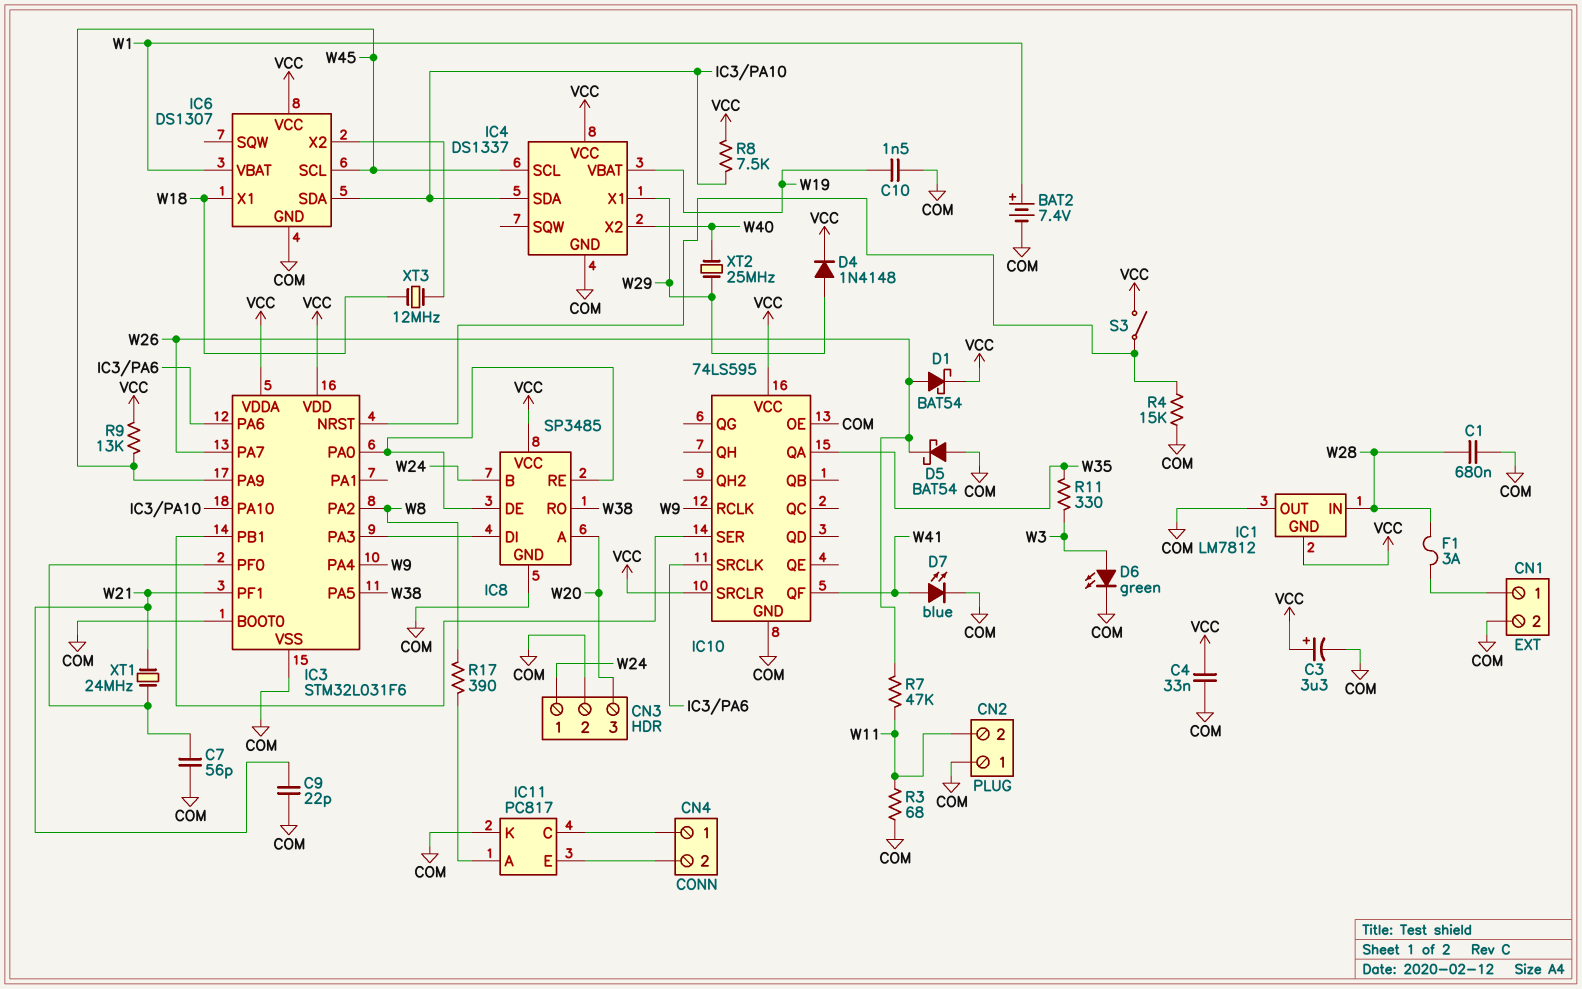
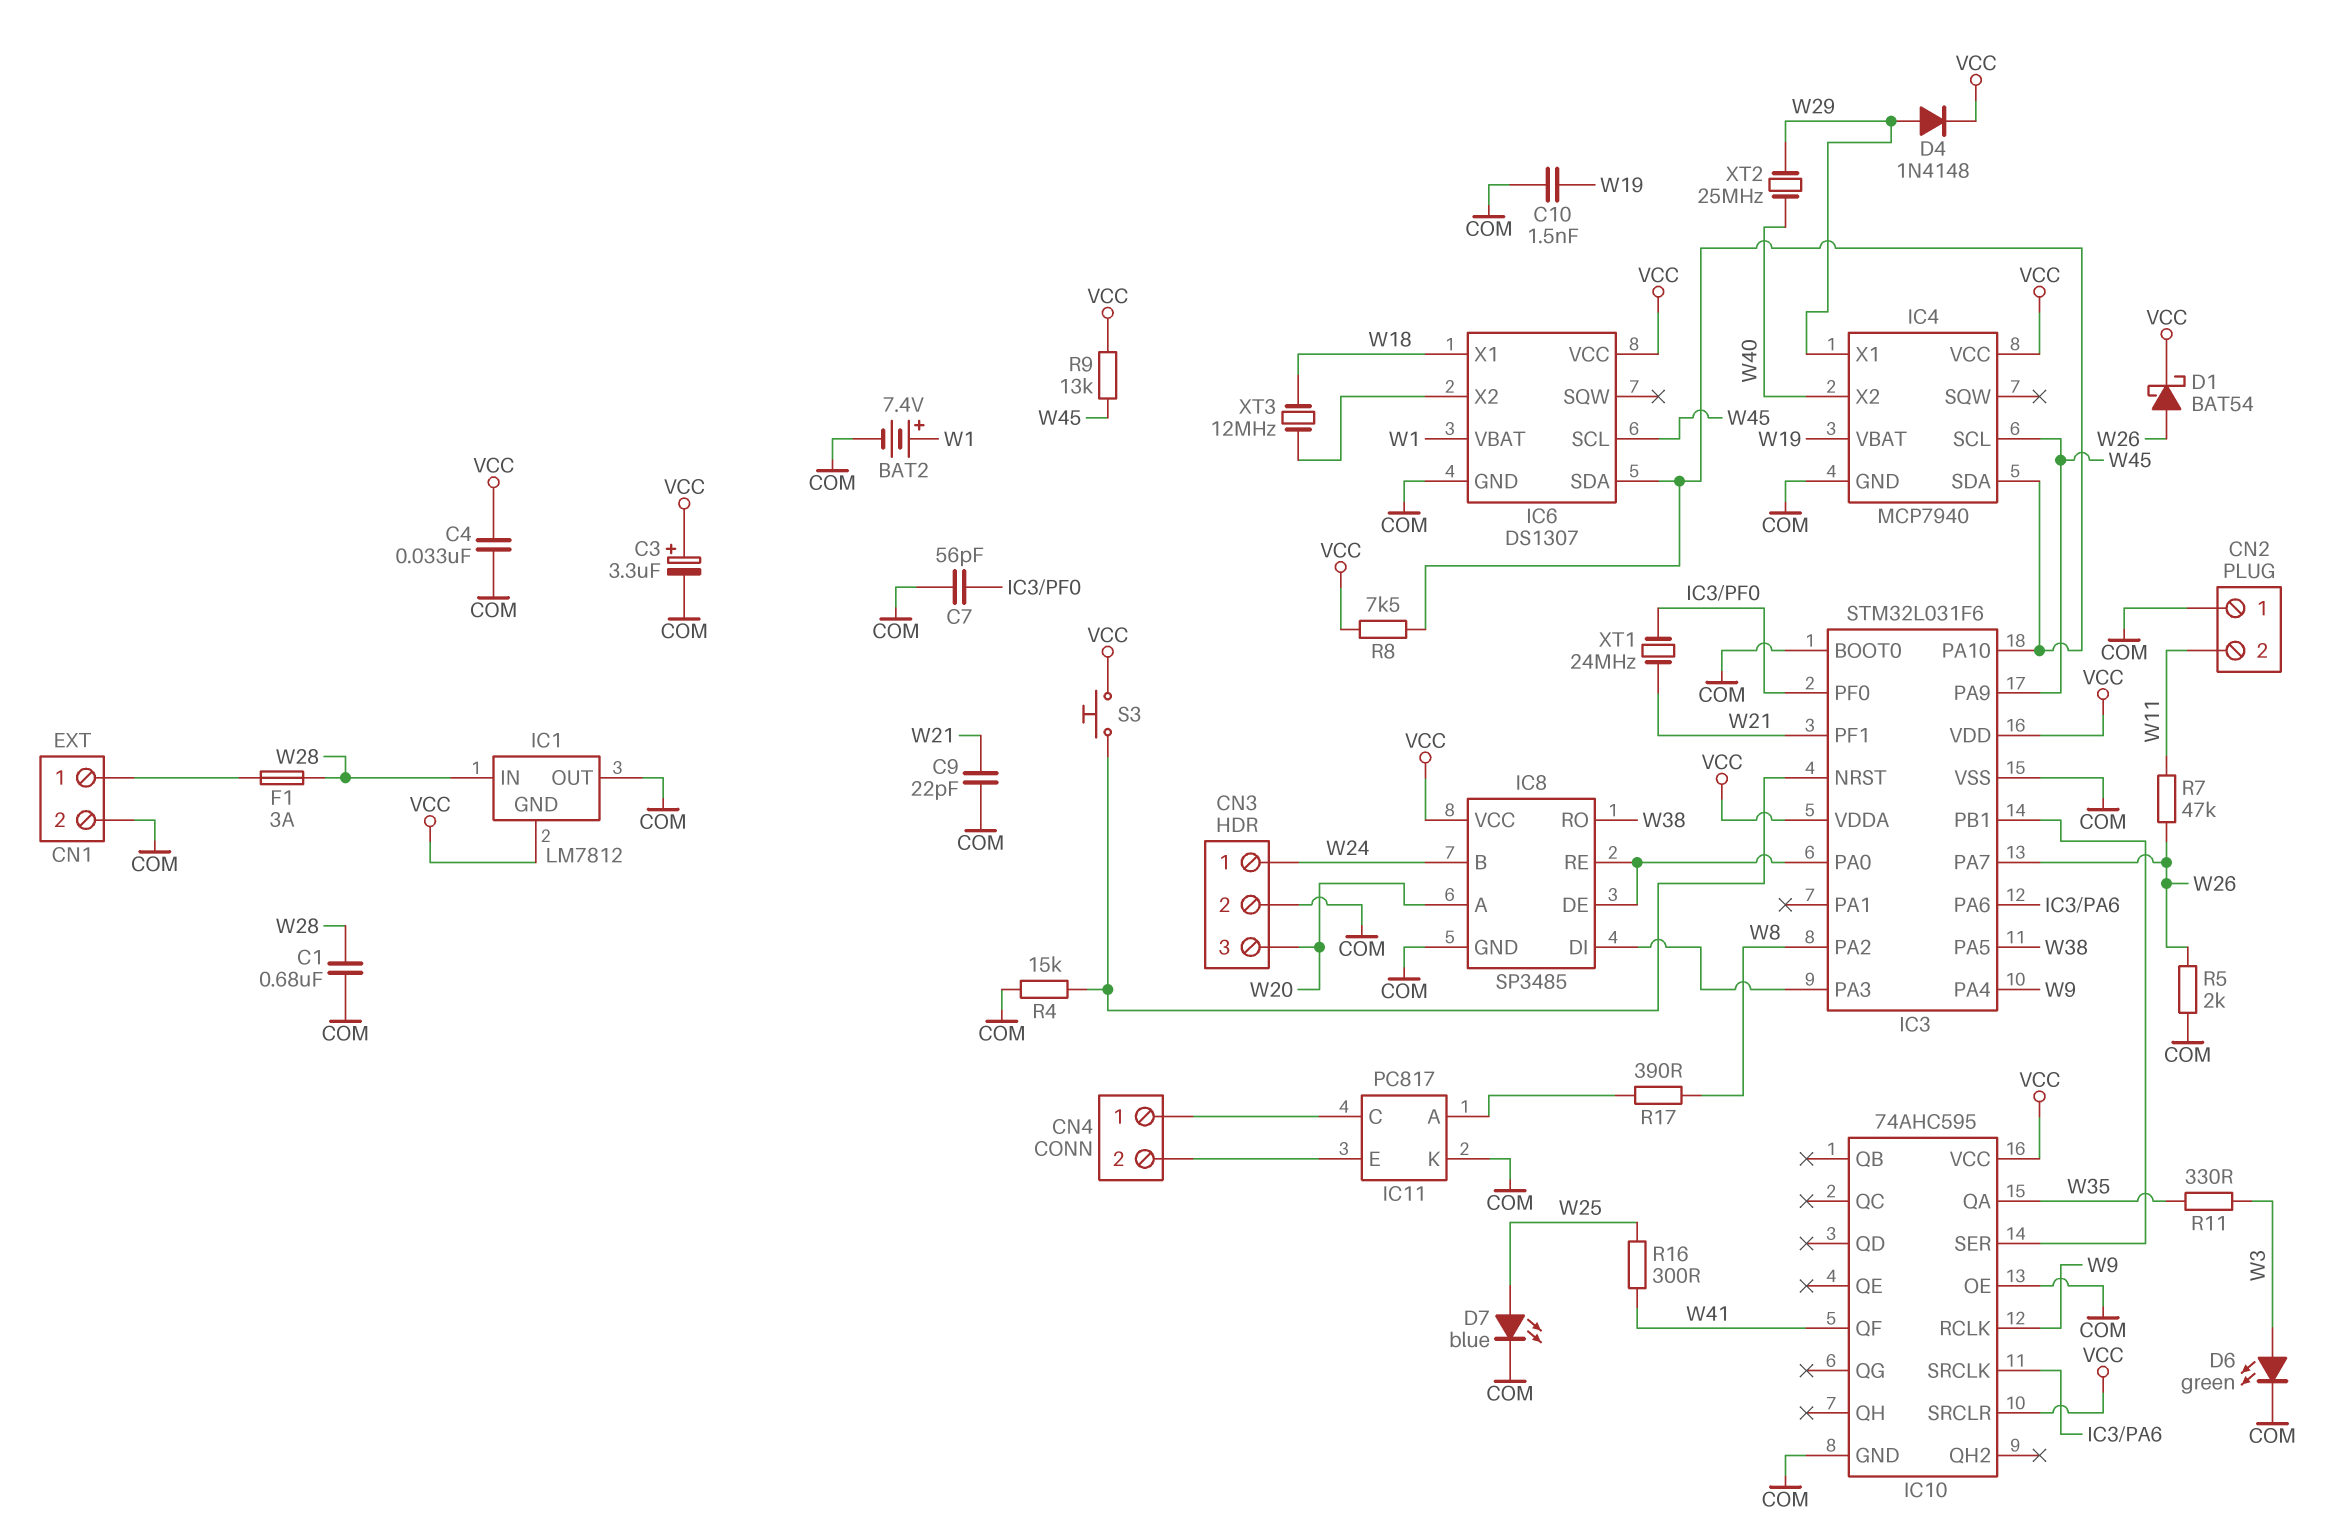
D5: schottky BAT54 (A COM, K W26) -> none
D7: LED blue (A W41, K COM) -> LED blue (A W25, K COM)
IC4: DS1337 -> MCP7940
IC10: 74LS595 -> 74AHC595
R3: 68 (COM, W11) -> none
R5: none -> 2k (COM, W26)
R16: none -> 300 (W25, W41)
S3: switch (IC3/NRST, VCC) -> button (IC3/NRST, VCC)

